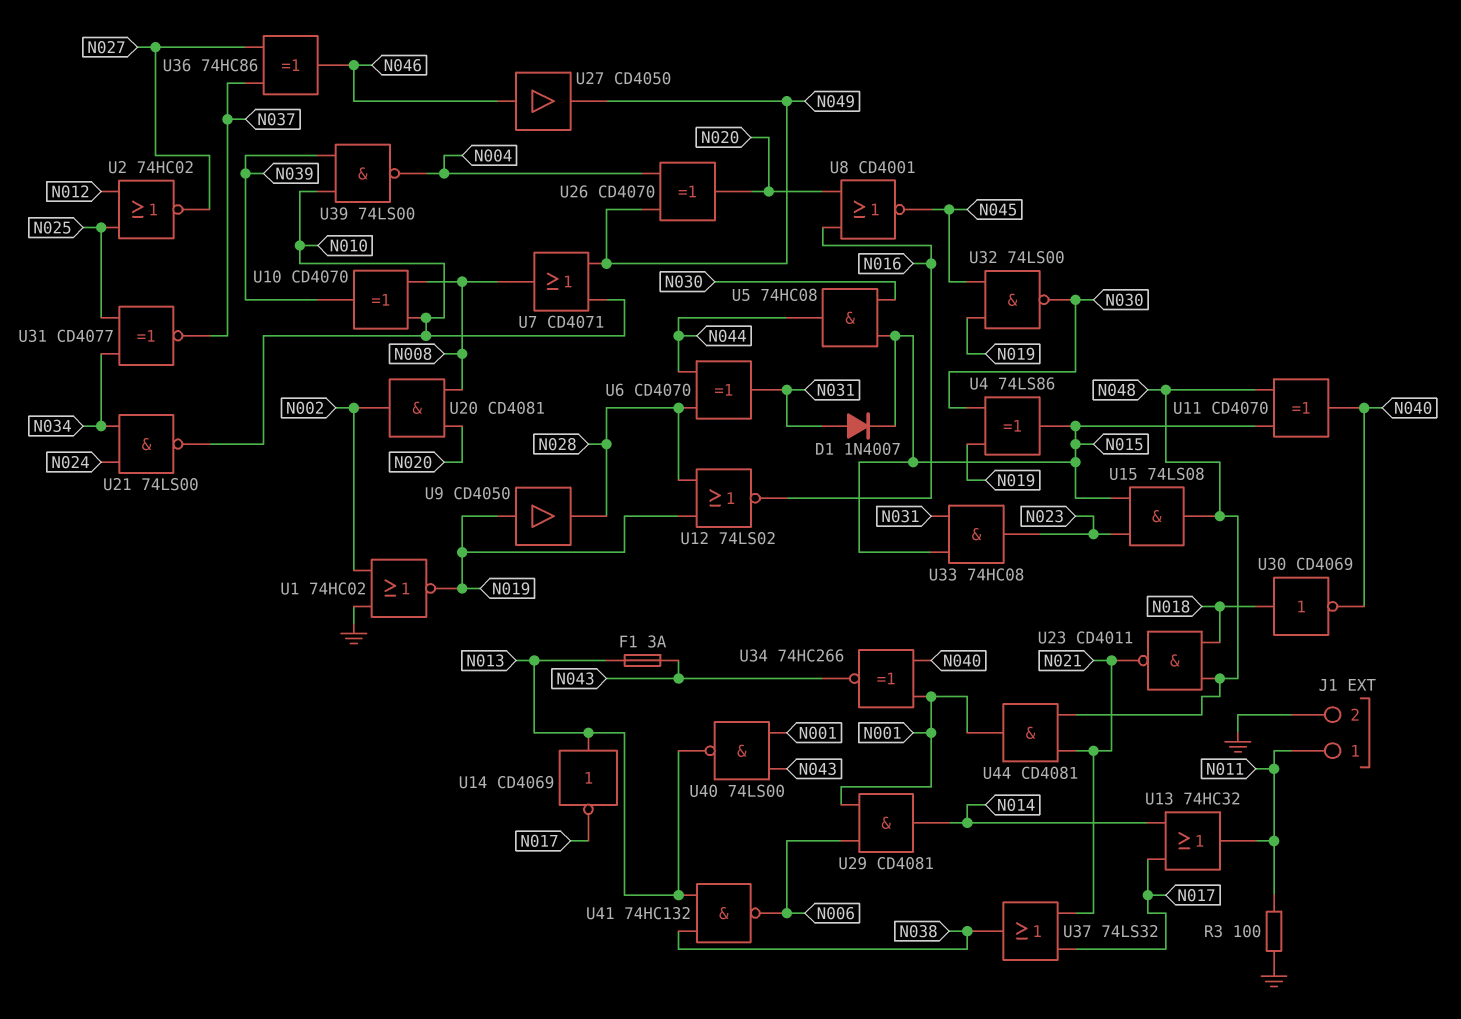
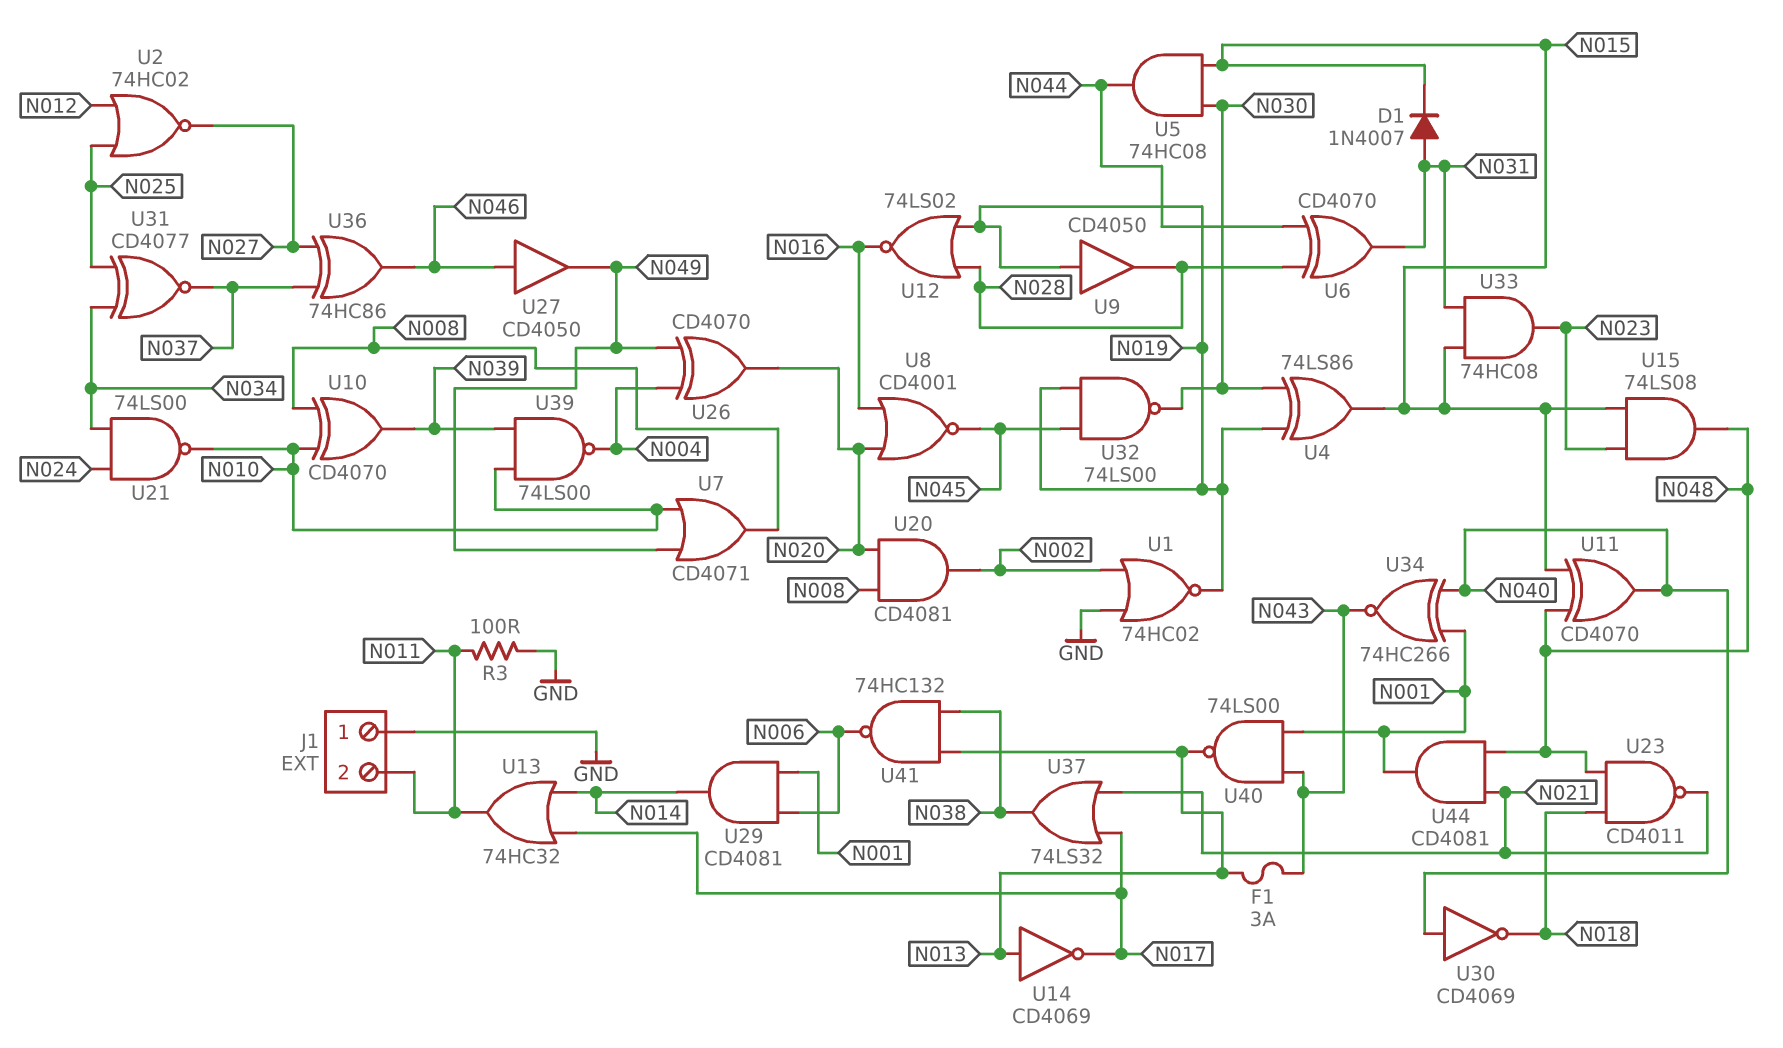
J1 pin 1: N011 -> GND
J1 pin 2: GND -> N011
U30: NOT CD4069 (in N018, out N040) -> NOT CD4069 (in N040, out N018)

